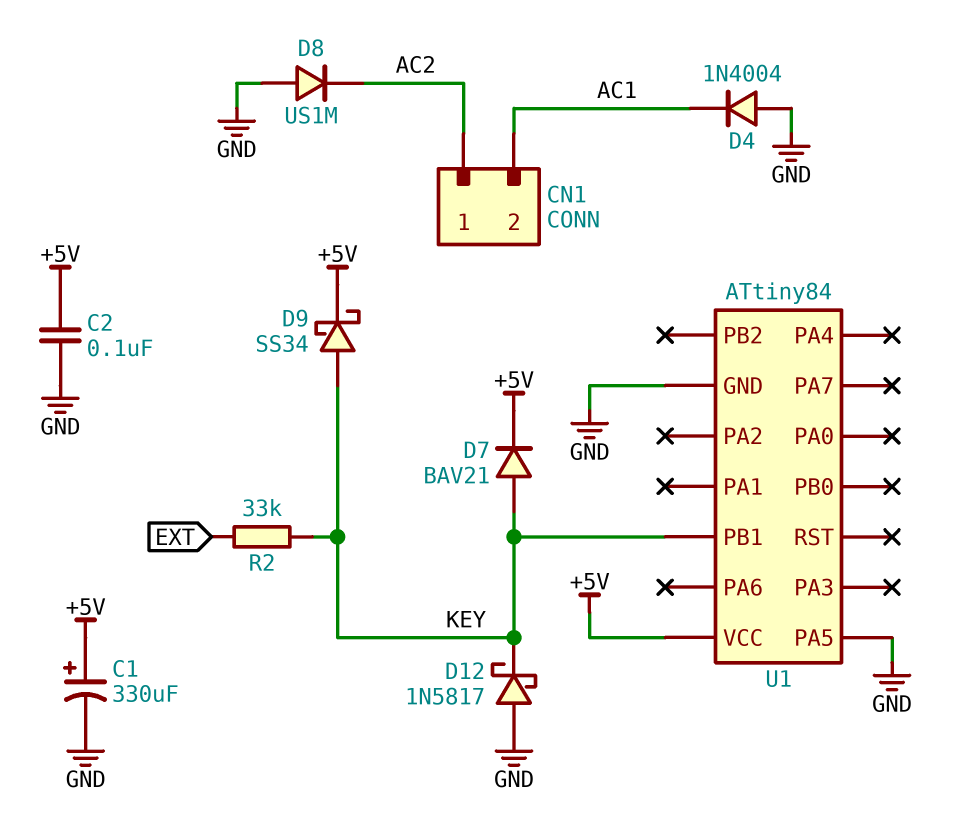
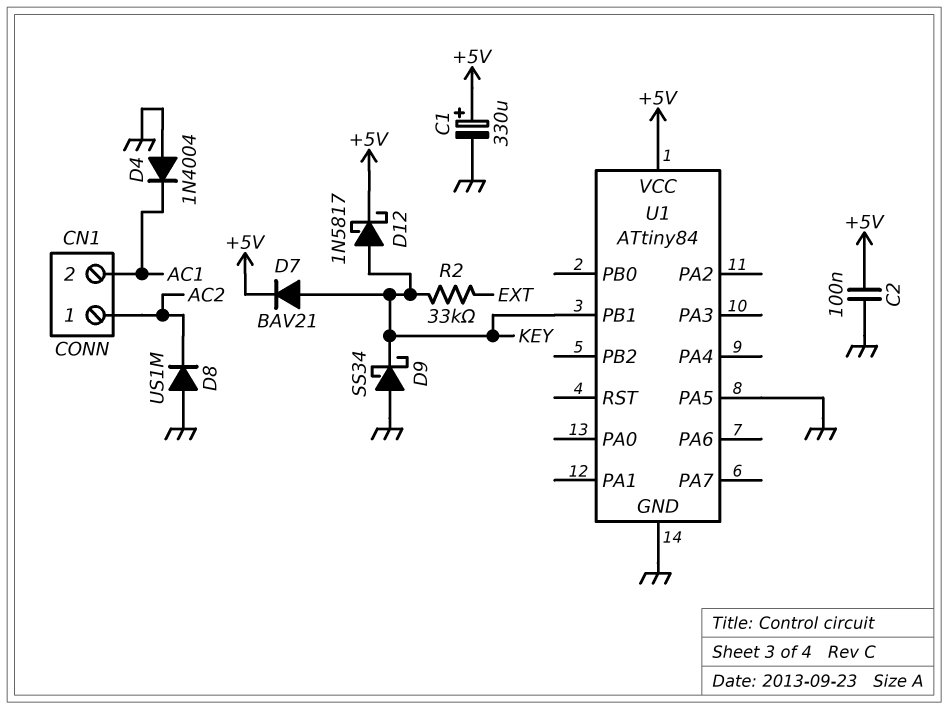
D9: schottky SS34 (A KEY, K +5V) -> schottky SS34 (A GND, K KEY)
D12: schottky 1N5817 (A GND, K KEY) -> schottky 1N5817 (A KEY, K +5V)

